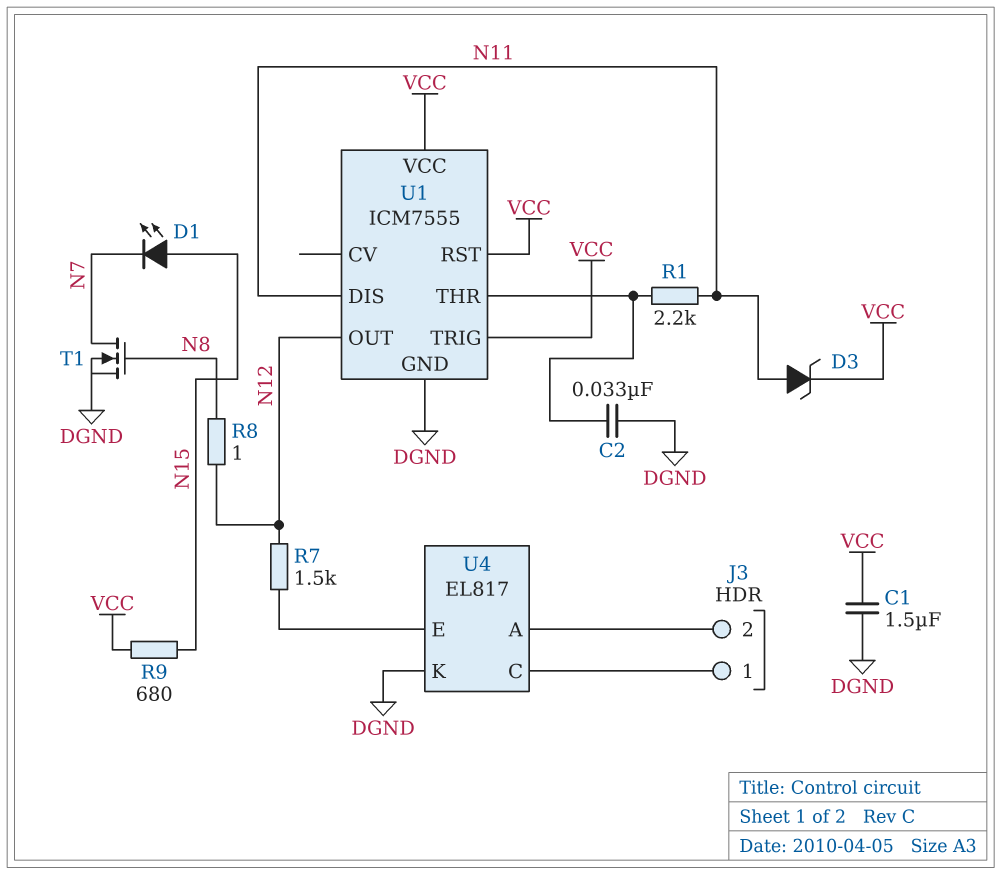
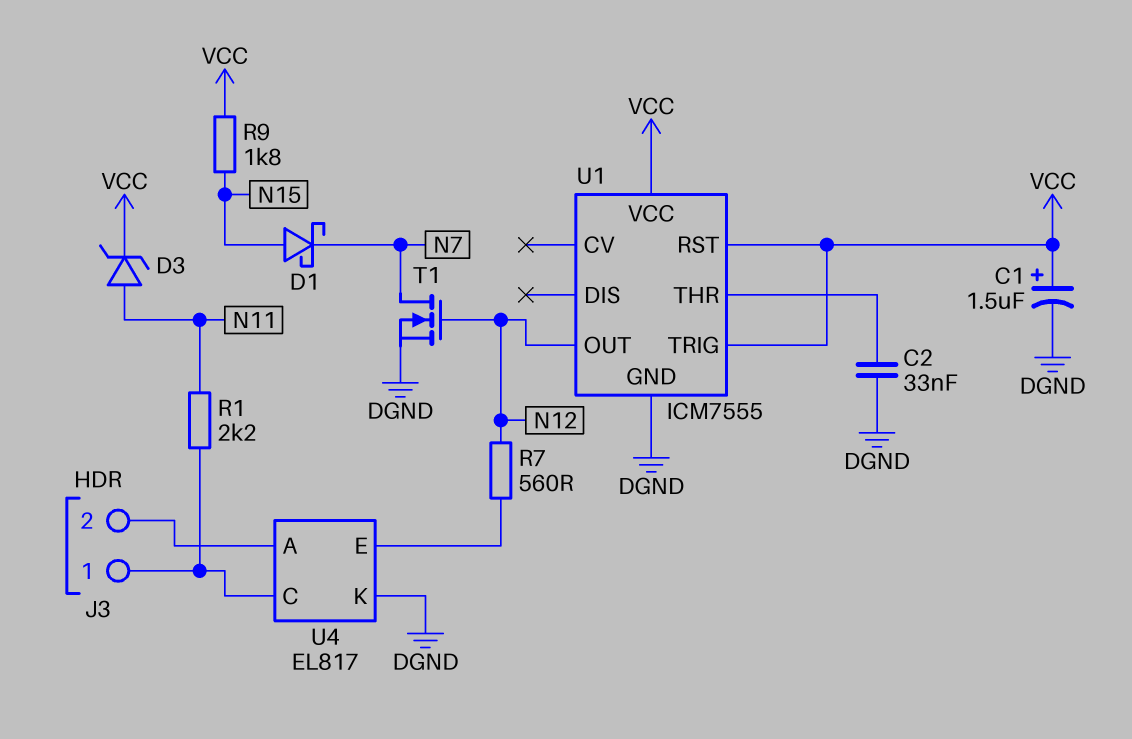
C1: 1.5uF (DGND, VCC) -> 1.5uF (plus VCC, minus DGND)
D1: LED (A N15, K N7) -> schottky (A N15, K N7)
R1: 2.2k (N11, U1/THR) -> 2.2k (J3/1, N11)
R7: 1.5k (N12, U4/E) -> 560 (N12, U4/E)
R8: 1 (N8, N12) -> none
R9: 680 (N15, VCC) -> 1.8k (N15, VCC)
T1: NMOS (G N8, D N7, S DGND) -> NMOS (G N12, D N7, S DGND)
U1 pin DIS: N11 -> none

